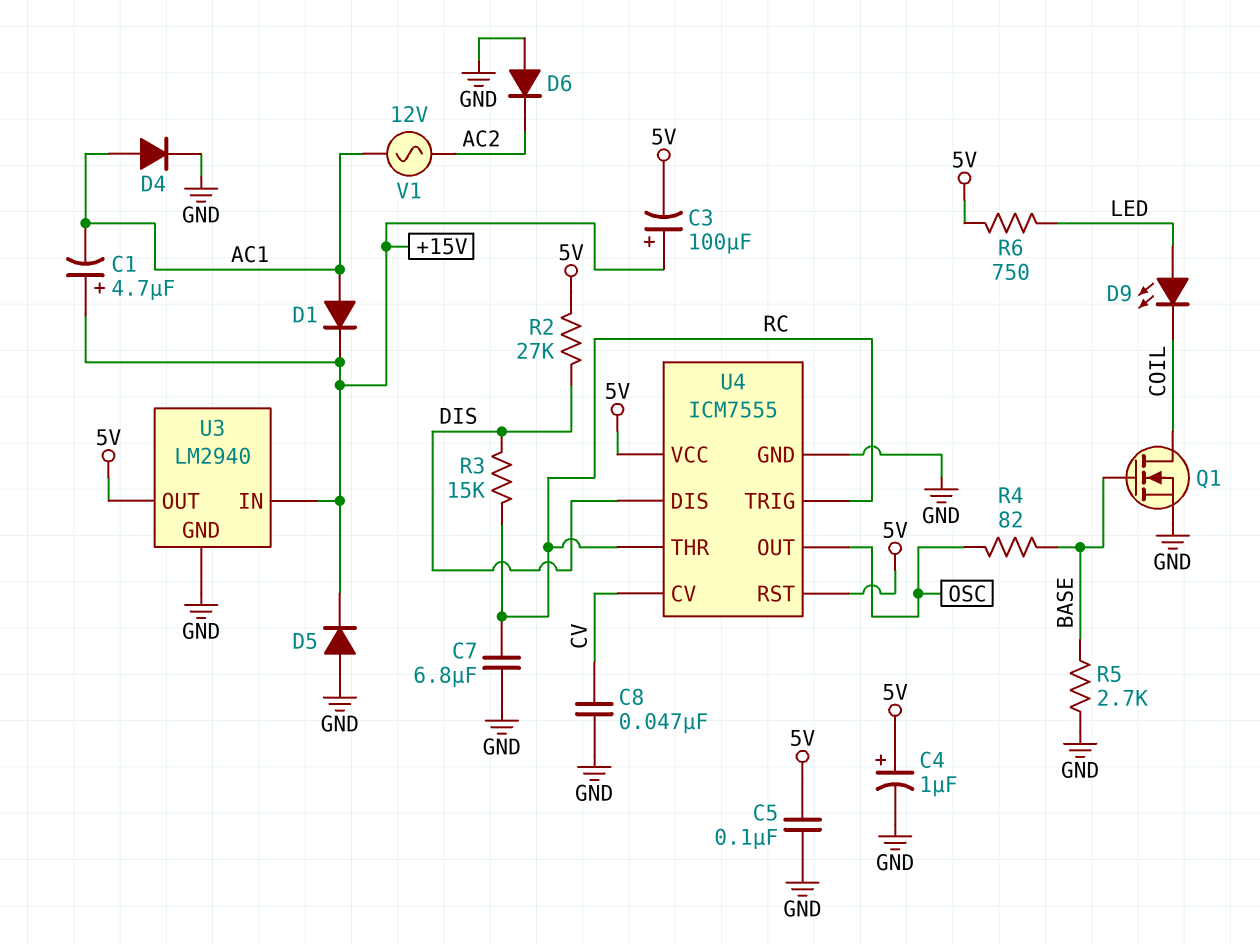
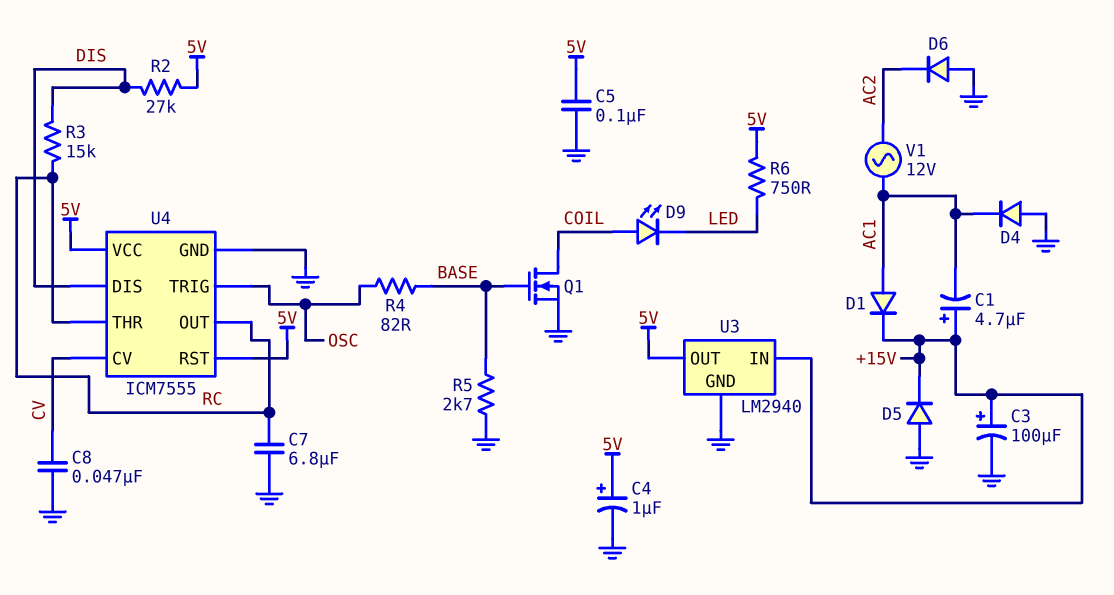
C3: 100uF (plus +15V, minus 5V) -> 100uF (plus +15V, minus GND)
D4: diode (A AC1, K GND) -> diode (A GND, K AC1)
D9: LED (A LED, K COIL) -> LED (A COIL, K LED)
U4 pin OUT: OSC -> RC
U4 pin TRIG: RC -> OSC

